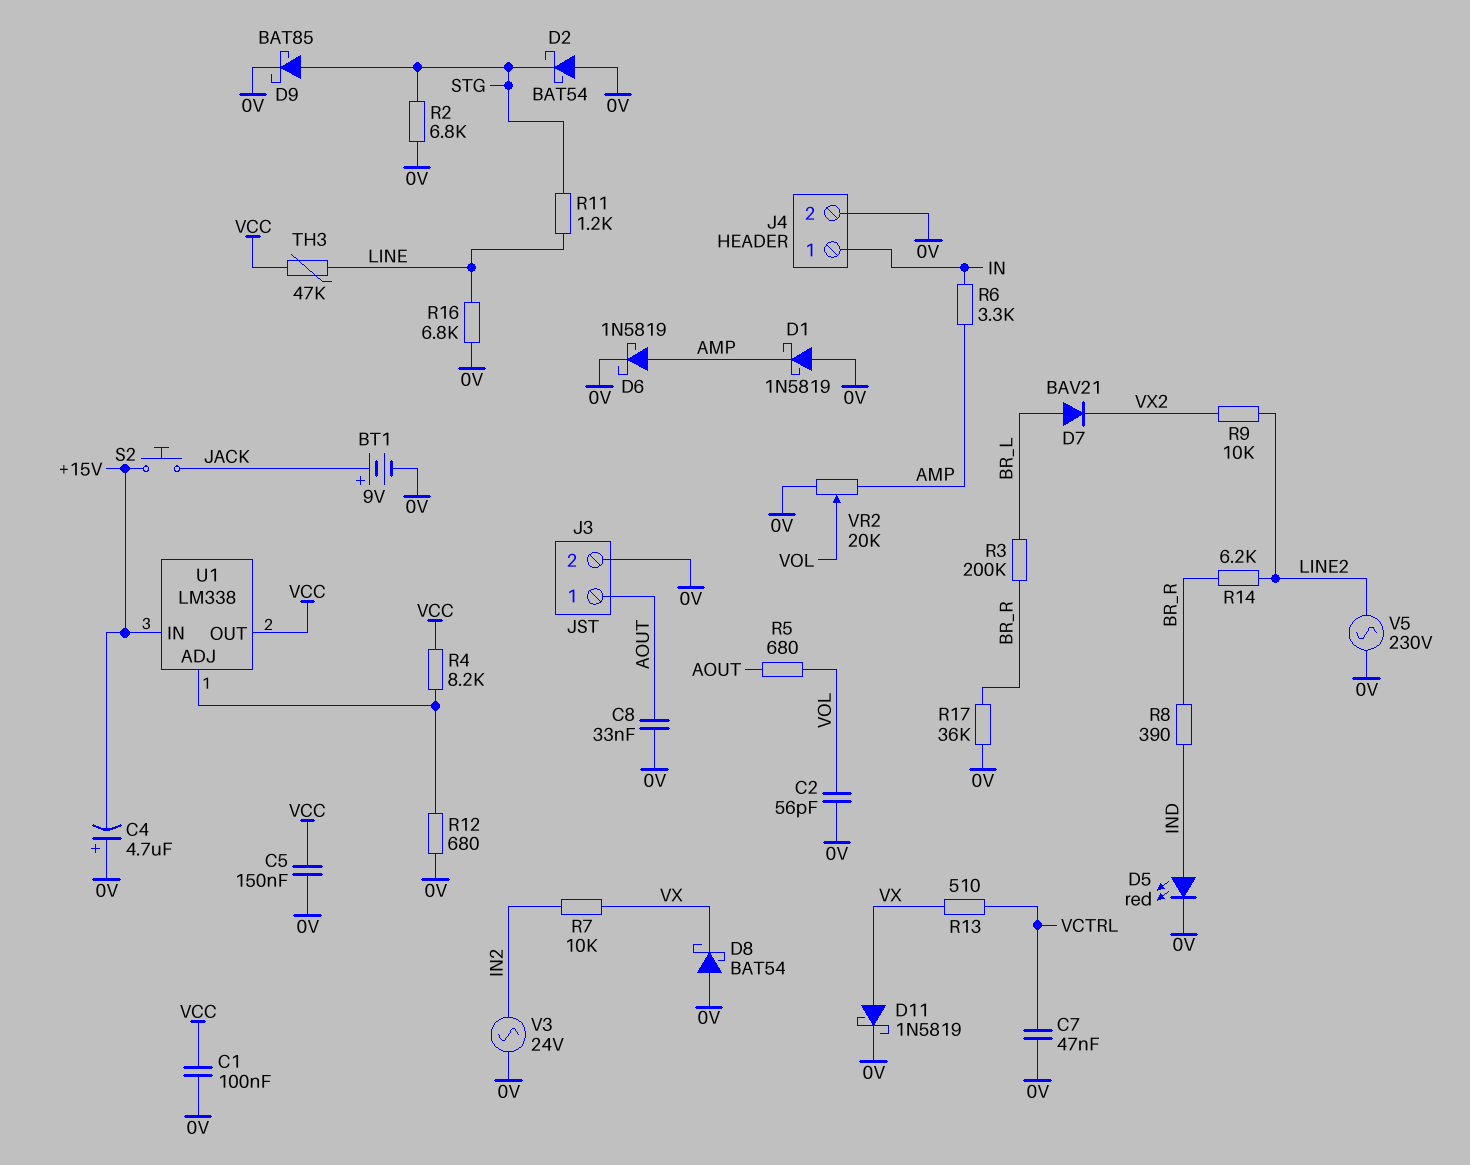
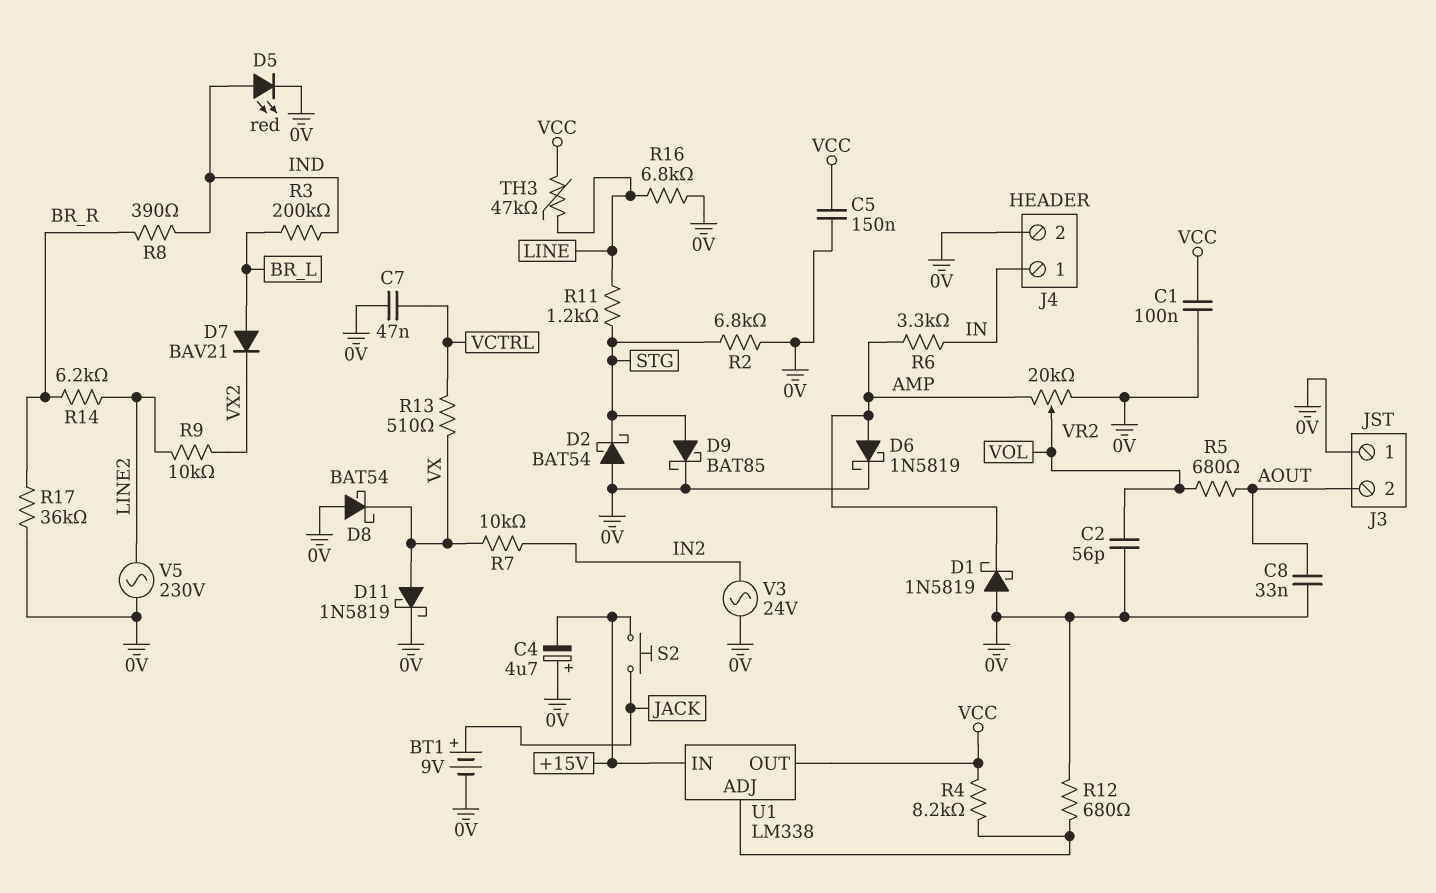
J3 pin 1: AOUT -> 0V
J3 pin 2: 0V -> AOUT
R3: 200k (BR_L, BR_R) -> 200k (BR_L, IND)

